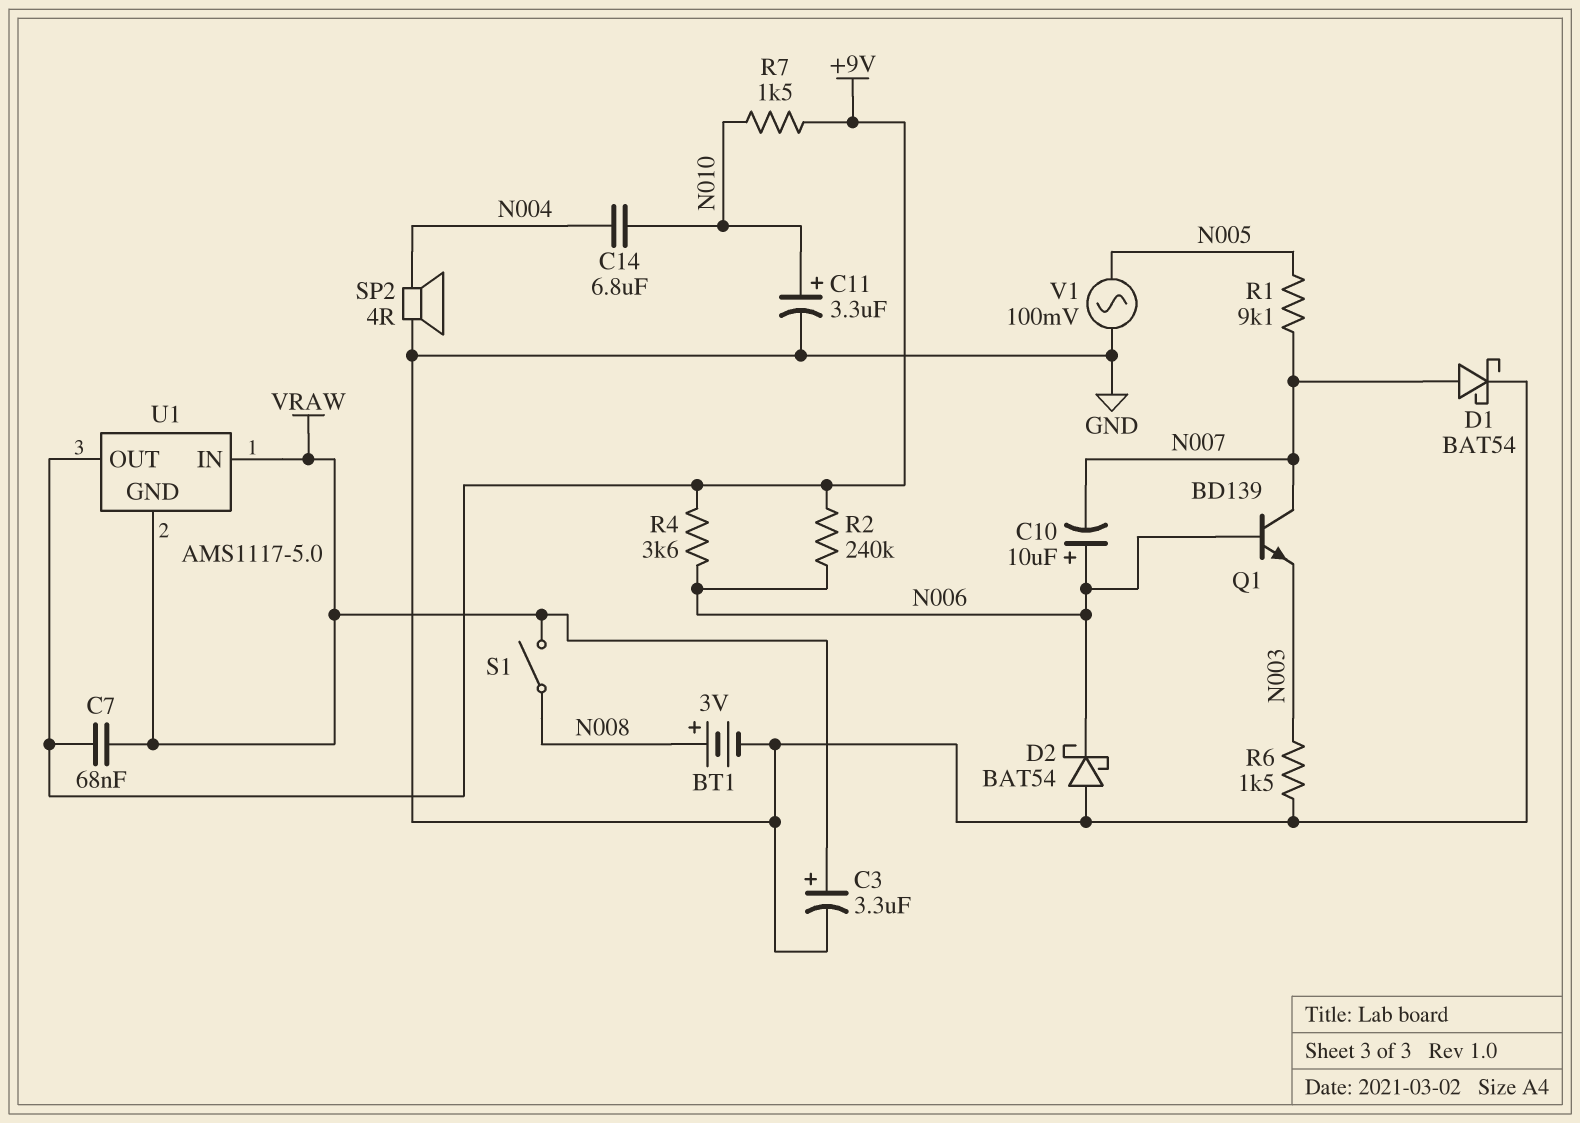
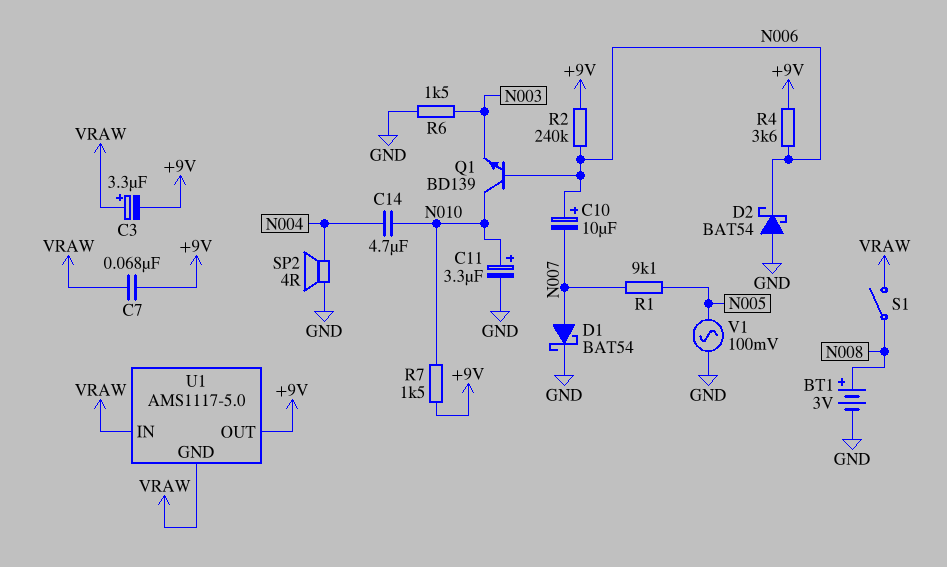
C3: 3.3uF (plus VRAW, minus GND) -> 3.3uF (plus VRAW, minus +9V)
C14: 6.8uF (N004, N010) -> 4.7uF (N004, N010)
Q1: NPN BD139 (B N006, C N007, E N003) -> NPN BD139 (B N006, C N010, E N003)

